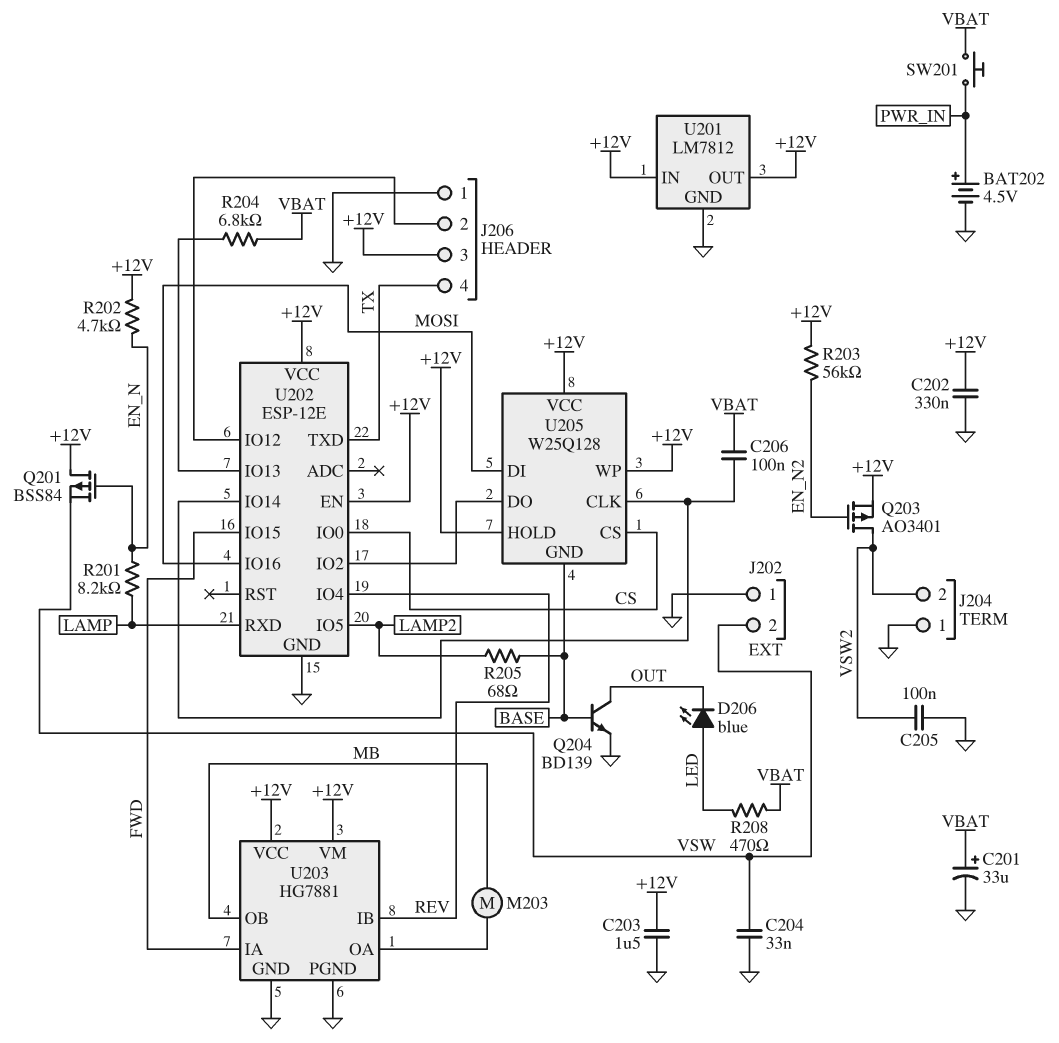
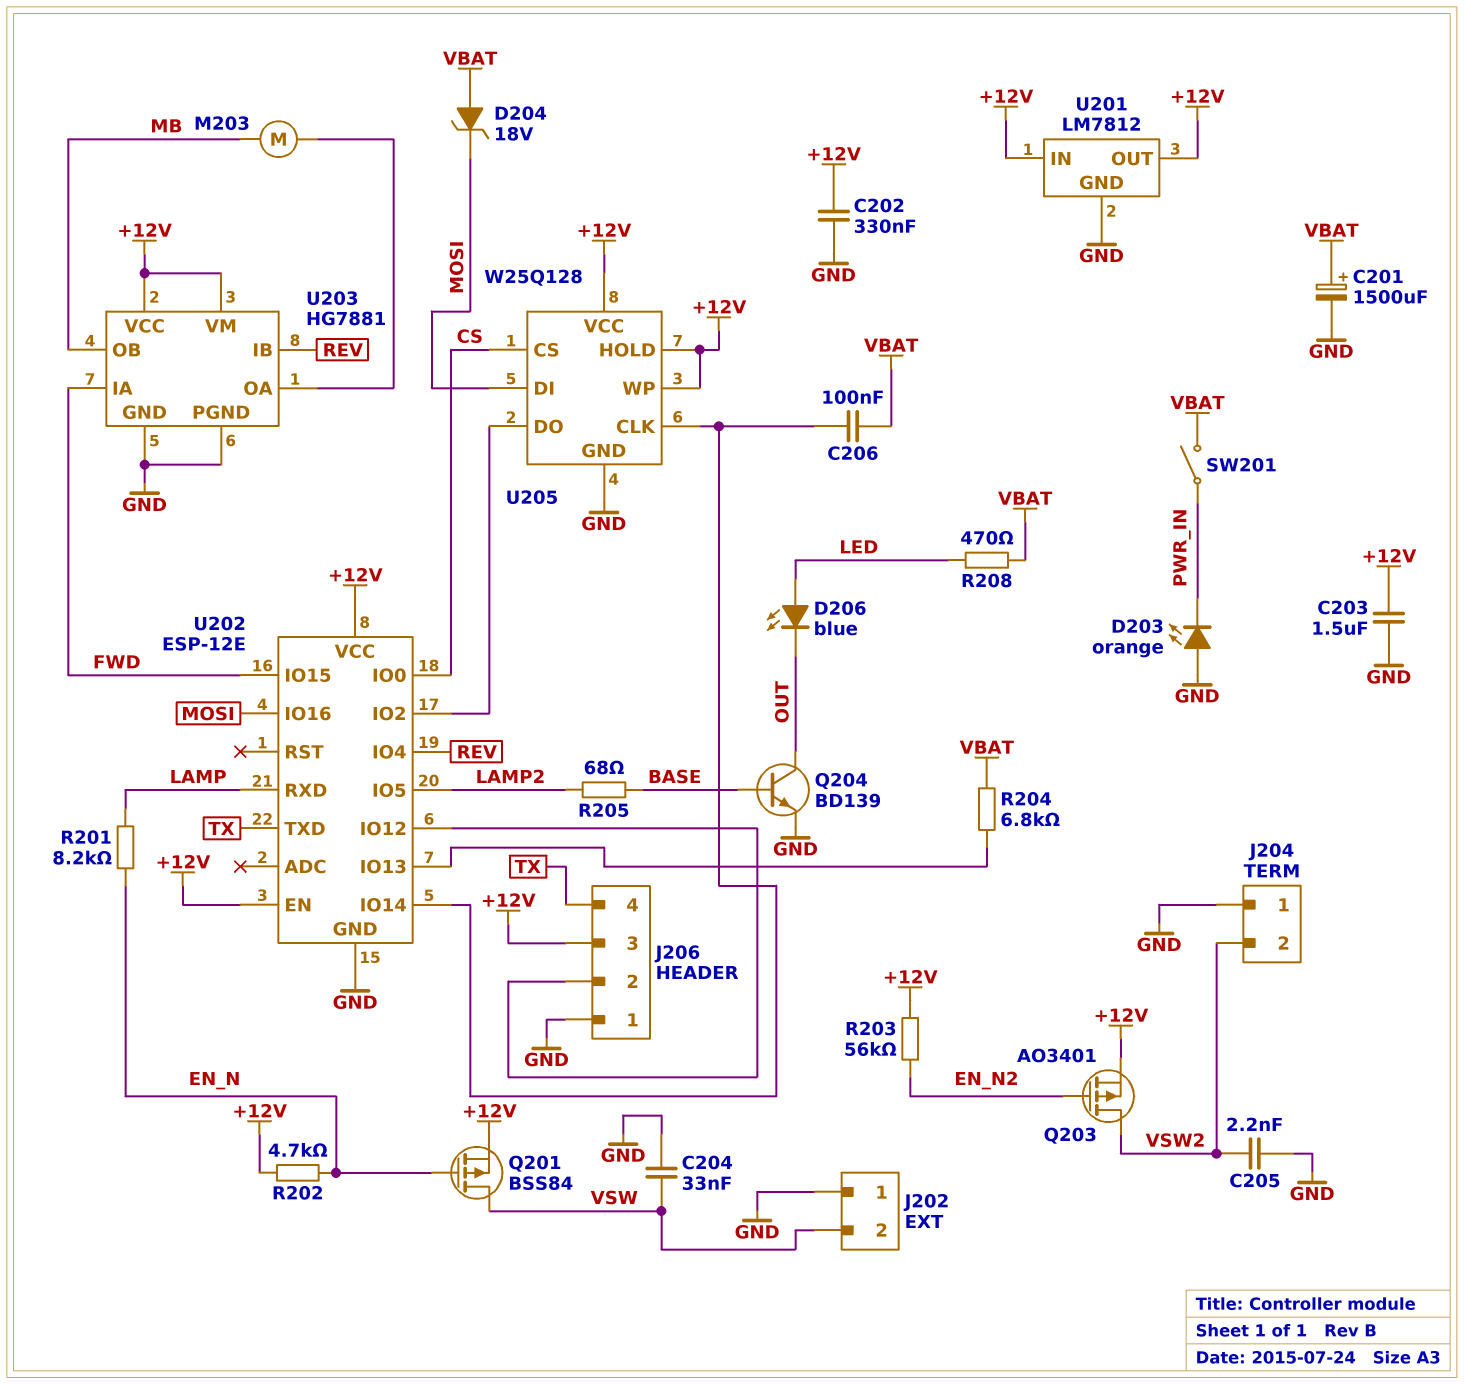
BAT202: 4.5V (plus PWR_IN, minus GND) -> none
C201: 33uF (plus VBAT, minus GND) -> 1500uF (plus VBAT, minus GND)
C205: 100nF (GND, VSW2) -> 2.2nF (GND, VSW2)
D203: none -> LED orange (A GND, K PWR_IN)
D204: none -> zener 18V (A VBAT, K MOSI)
Q201: PMOS BSS84 (G EN_N, D +12V, S VSW) -> PMOS BSS84 (G EN_N, D VSW, S +12V)
SW201: button (PWR_IN, VBAT) -> switch (PWR_IN, VBAT)
U205 pin GND: BASE -> GND

